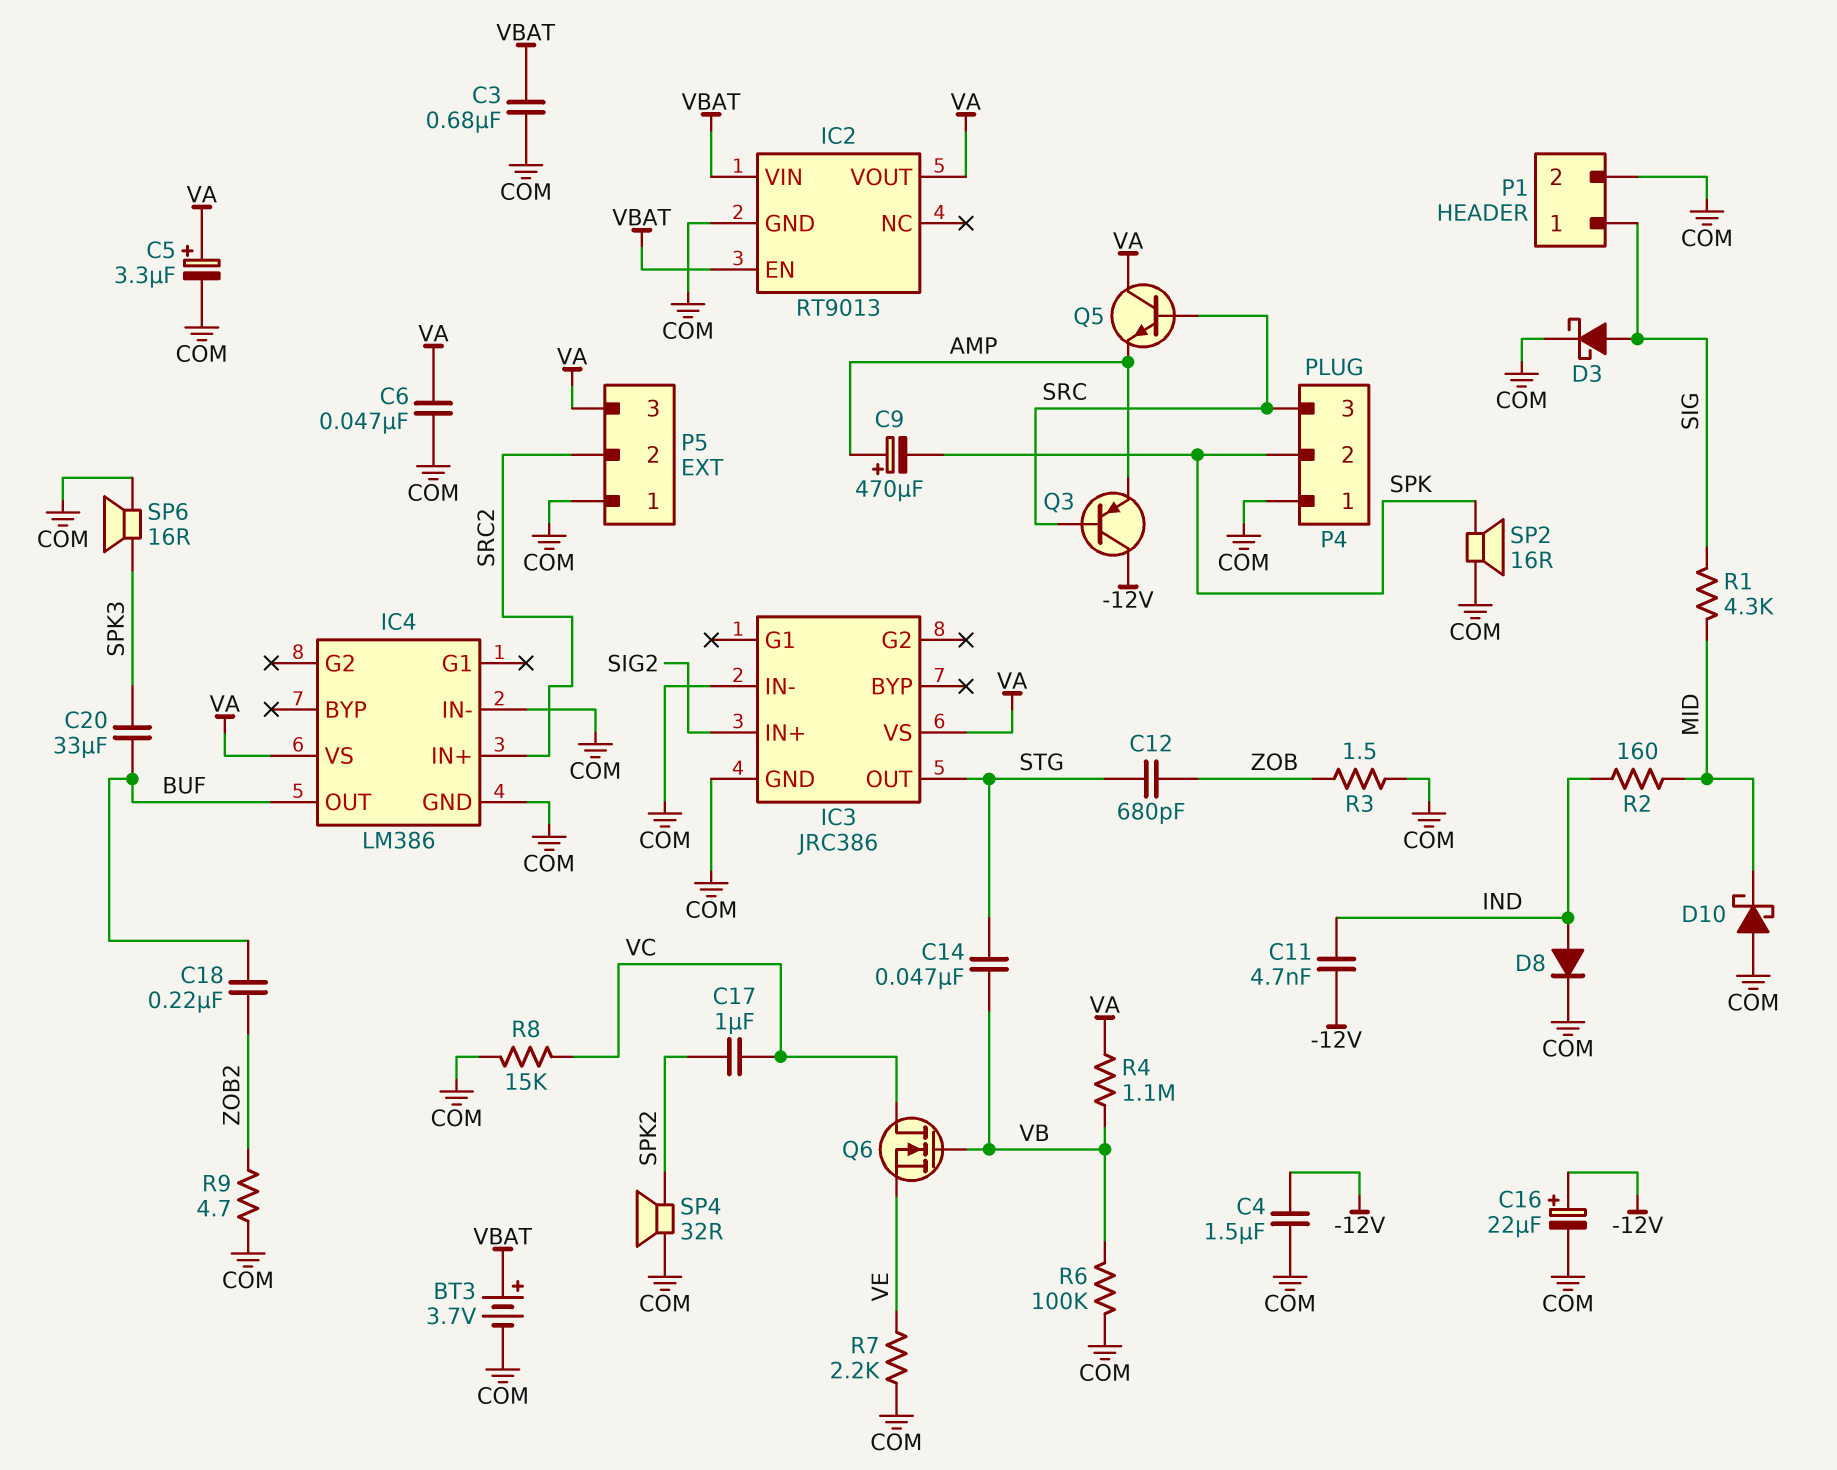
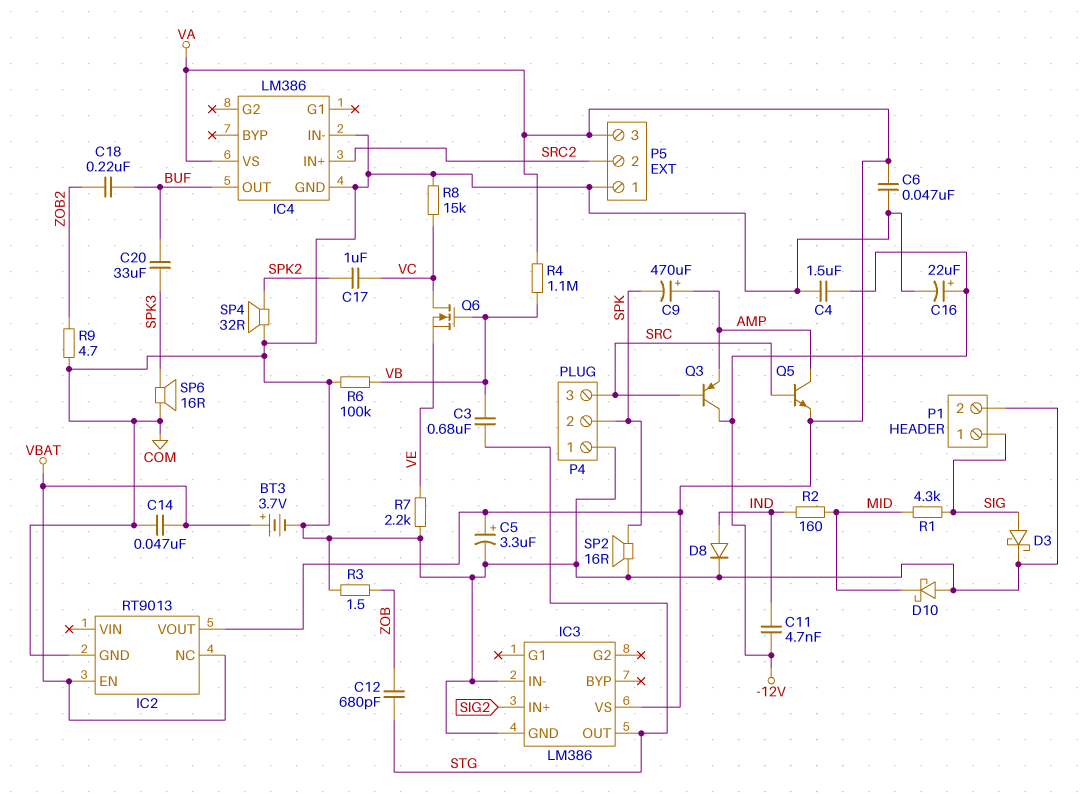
C3: 680nF (COM, VBAT) -> 680nF (STG, VB)
C14: 47nF (STG, VB) -> 47nF (COM, VBAT)
IC2 pin NC: none -> VBAT
IC2 pin VIN: VBAT -> none
IC3: JRC386 -> LM386
Q5: NPN (B SRC, C VA, E AMP) -> NPN (B SRC, C AMP, E VA)

